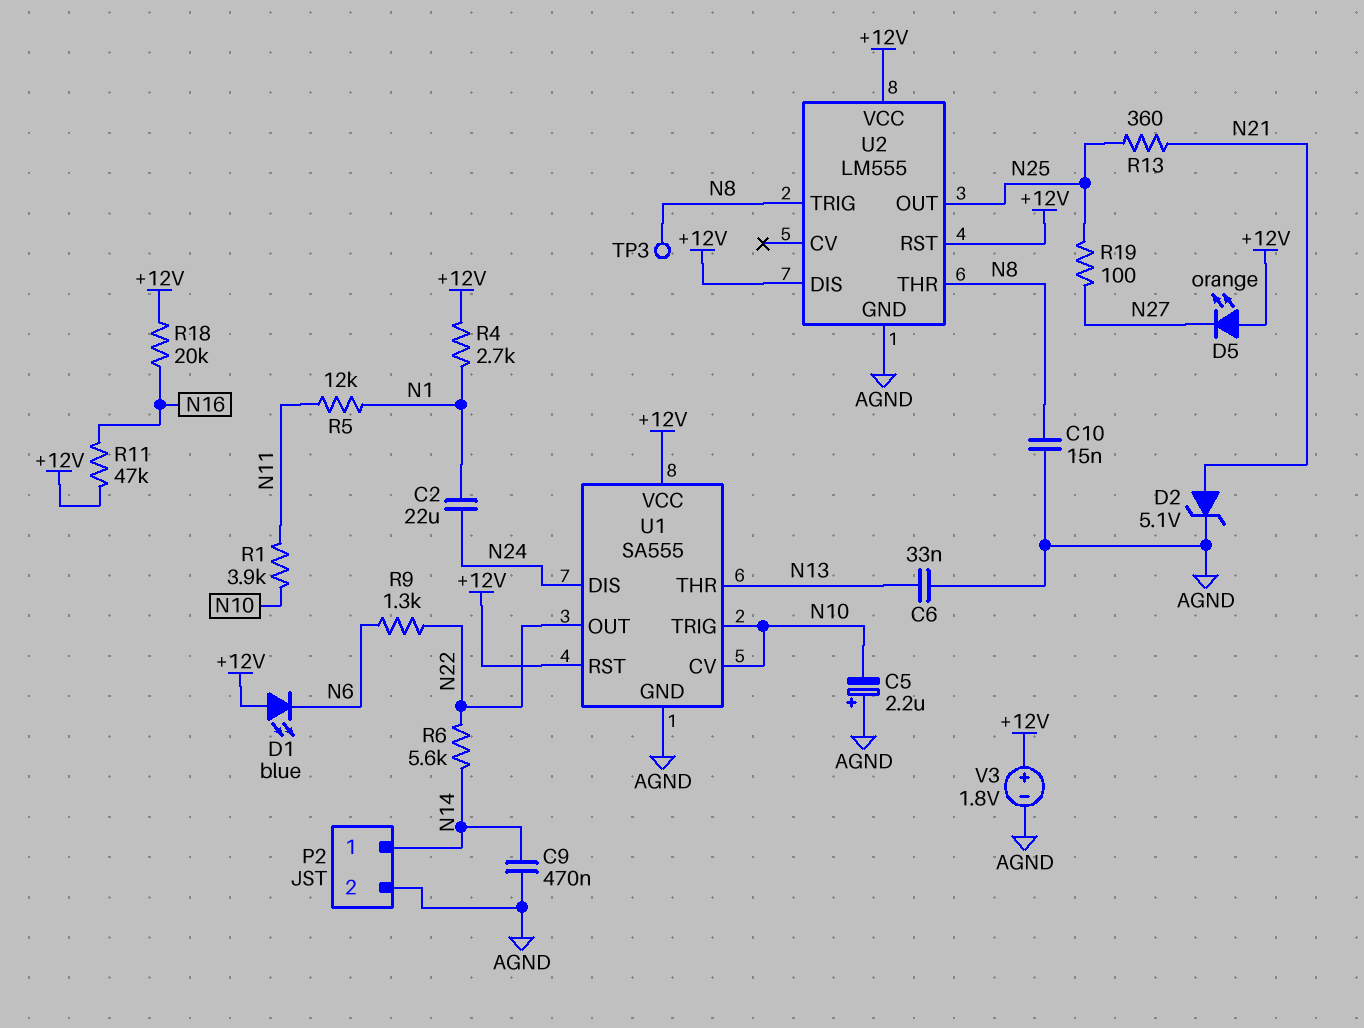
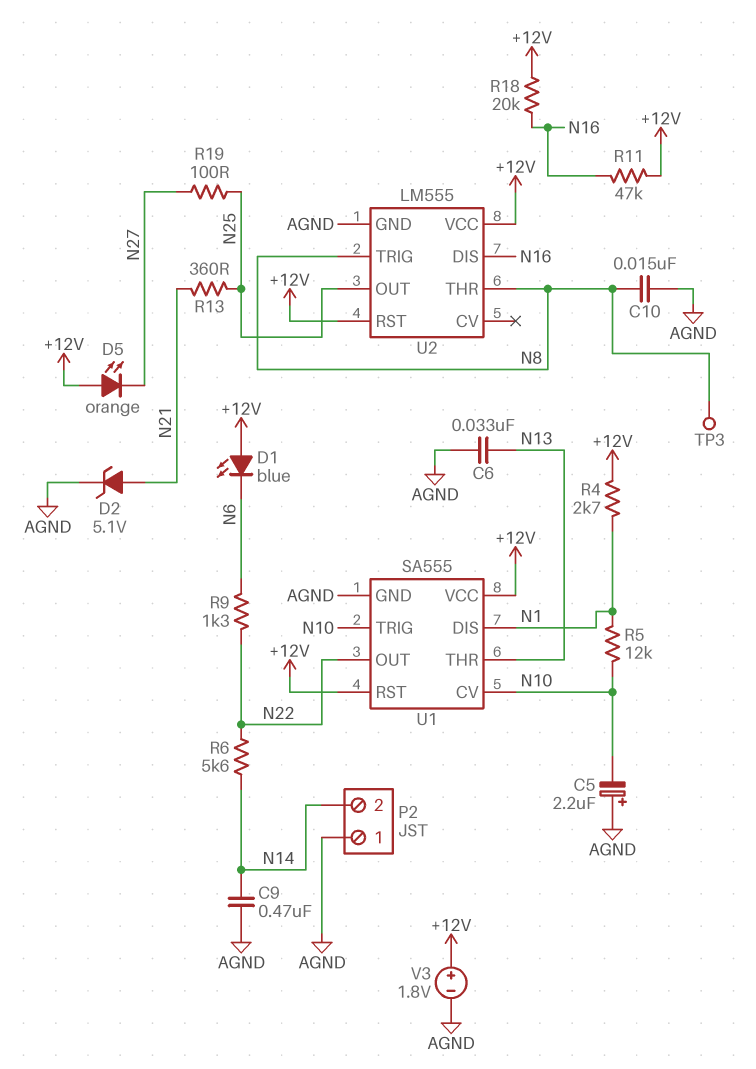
C2: 22uF (N1, N24) -> none
P2 pin 1: N14 -> AGND
P2 pin 2: AGND -> N14
R1: 3.9k (N10, N11) -> none
R5: 12k (N1, N11) -> 12k (N1, N10)
U1 pin DIS: N24 -> N1
U2 pin DIS: +12V -> N16

